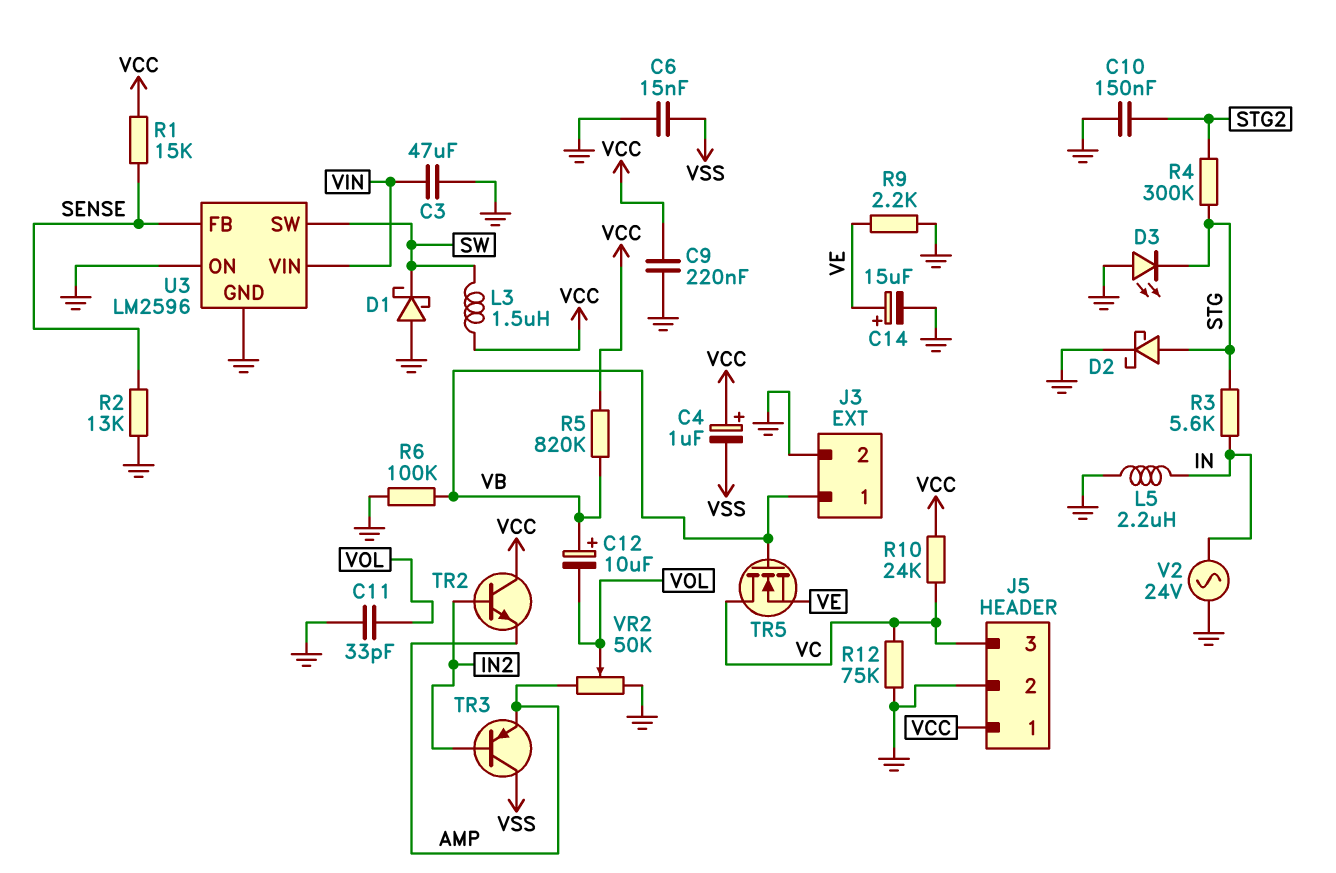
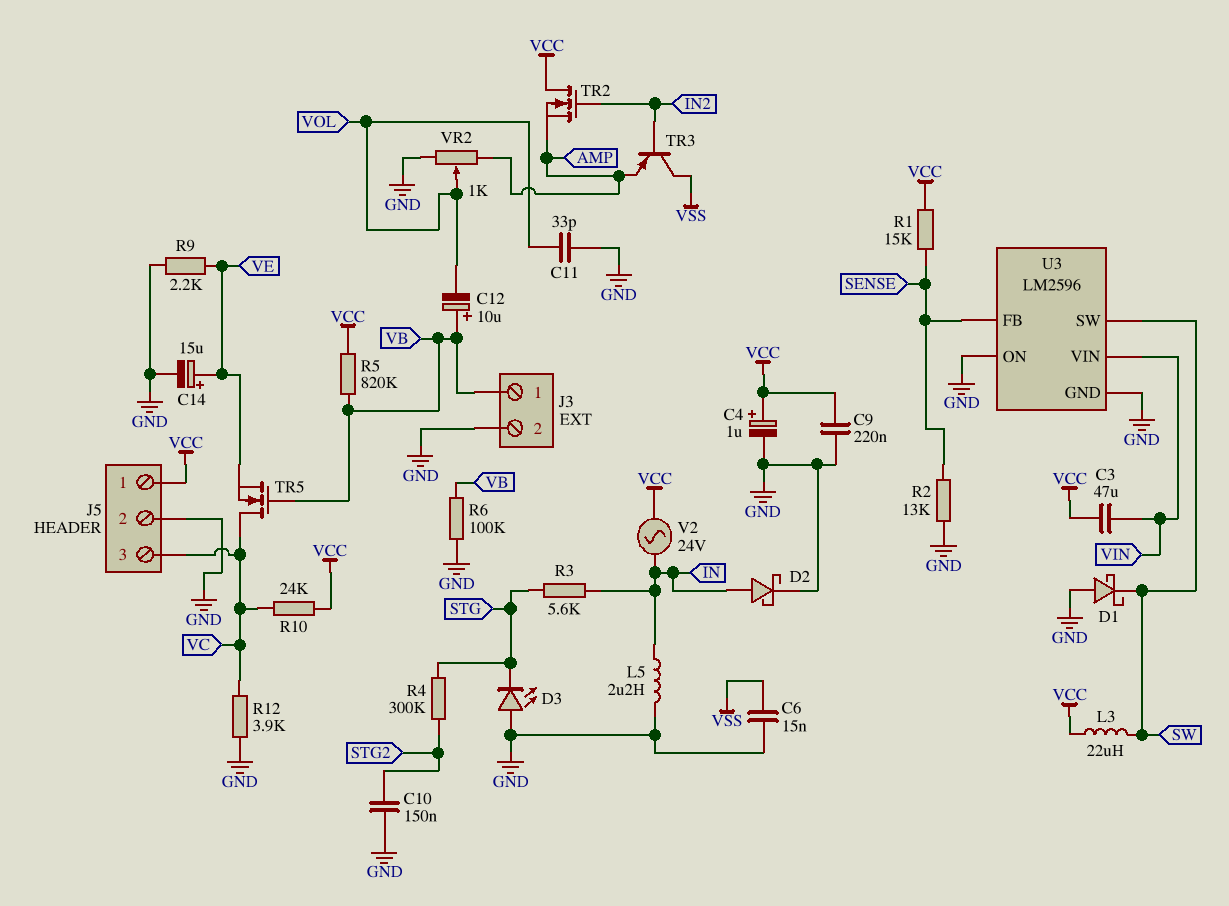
C3: 47uF (GND, VIN) -> 47uF (VCC, VIN)
C4: 1uF (plus VCC, minus VSS) -> 1uF (plus VCC, minus GND)
D2: schottky (A STG, K GND) -> schottky (A IN, K GND)
L3: 1.5uH (SW, VCC) -> 22uH (SW, VCC)
R12: 75k (GND, VC) -> 3.9k (GND, VC)
TR2: NPN (B IN2, C VCC, E AMP) -> NMOS (G IN2, D VCC, S AMP)
V2: AC 24V (GND, IN) -> AC 24V (IN, VCC)
VR2: 50k (AMP, GND, wiper VOL) -> 1k (AMP, GND, wiper VOL)

